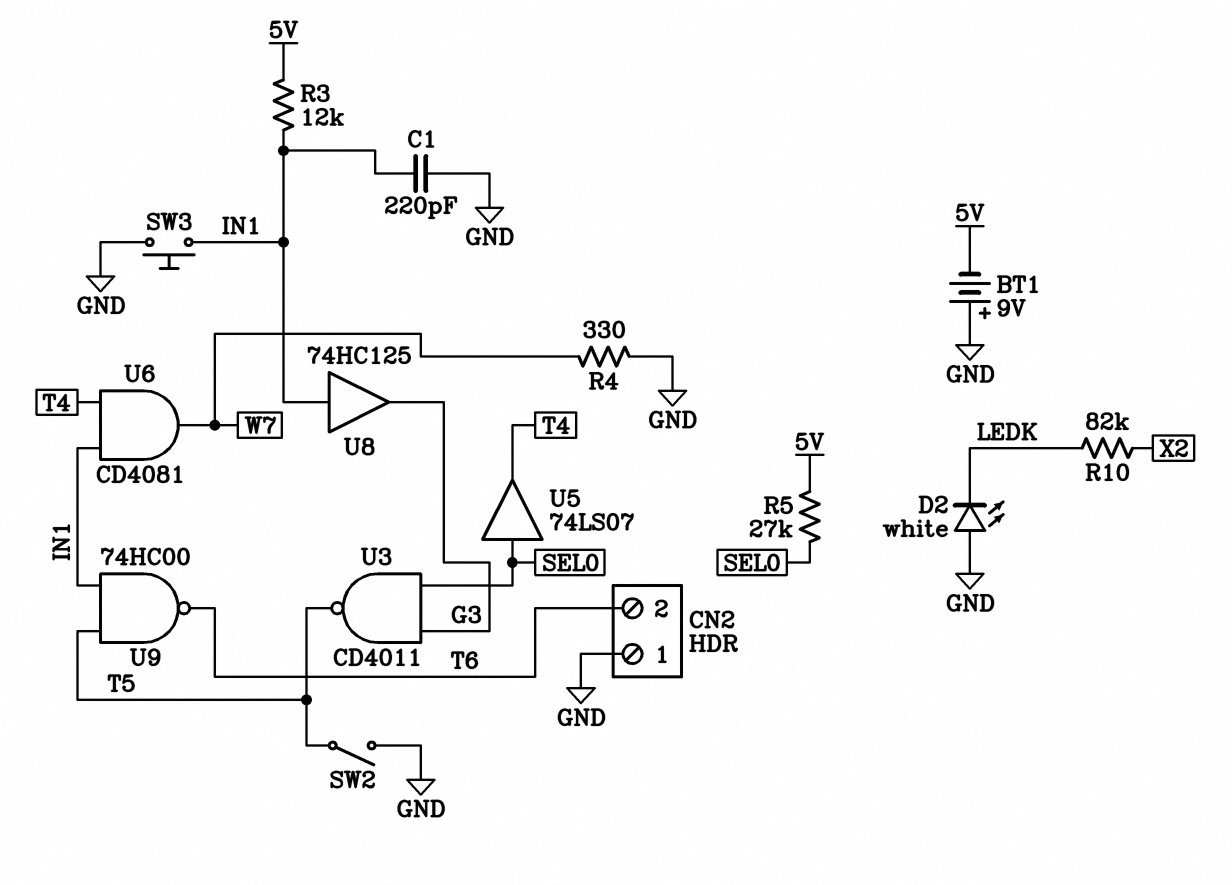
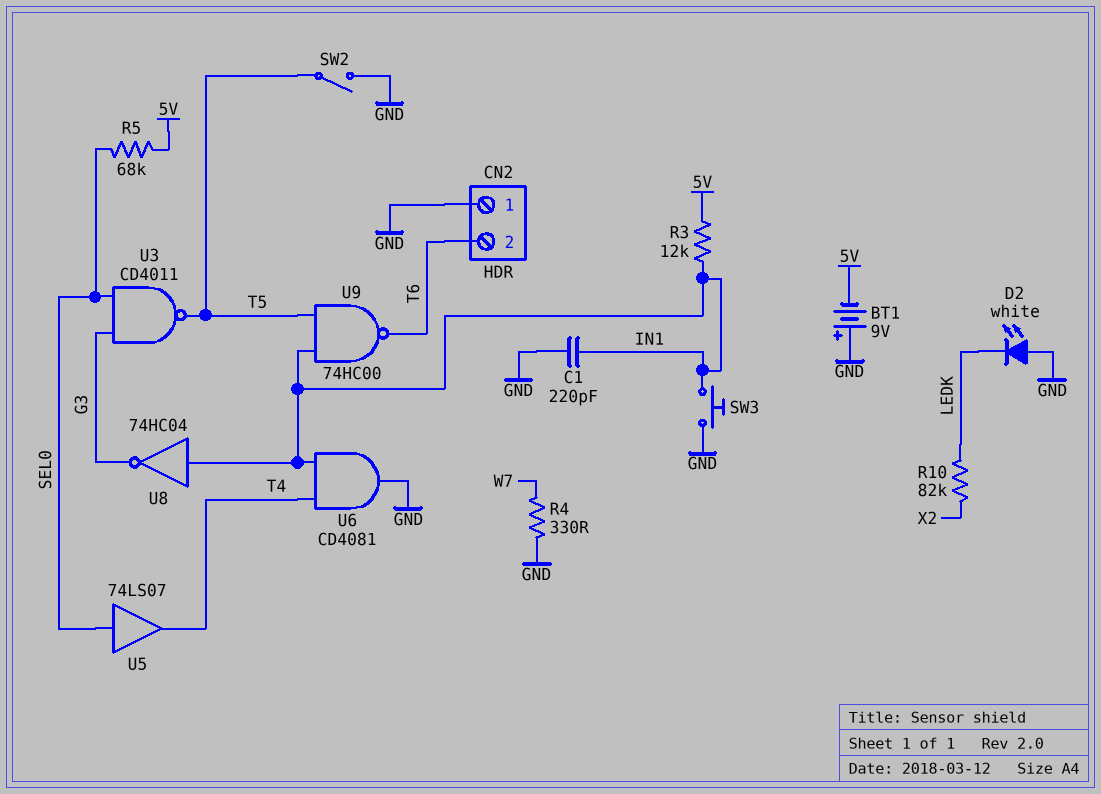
R5: 27k (5V, SEL0) -> 68k (5V, SEL0)
U6: AND CD4081 (in IN1, in T4, out W7) -> AND CD4081 (in IN1, in T4, out GND)
U8: buffer 74HC125 (in IN1, out G3) -> NOT 74HC04 (in IN1, out G3)

